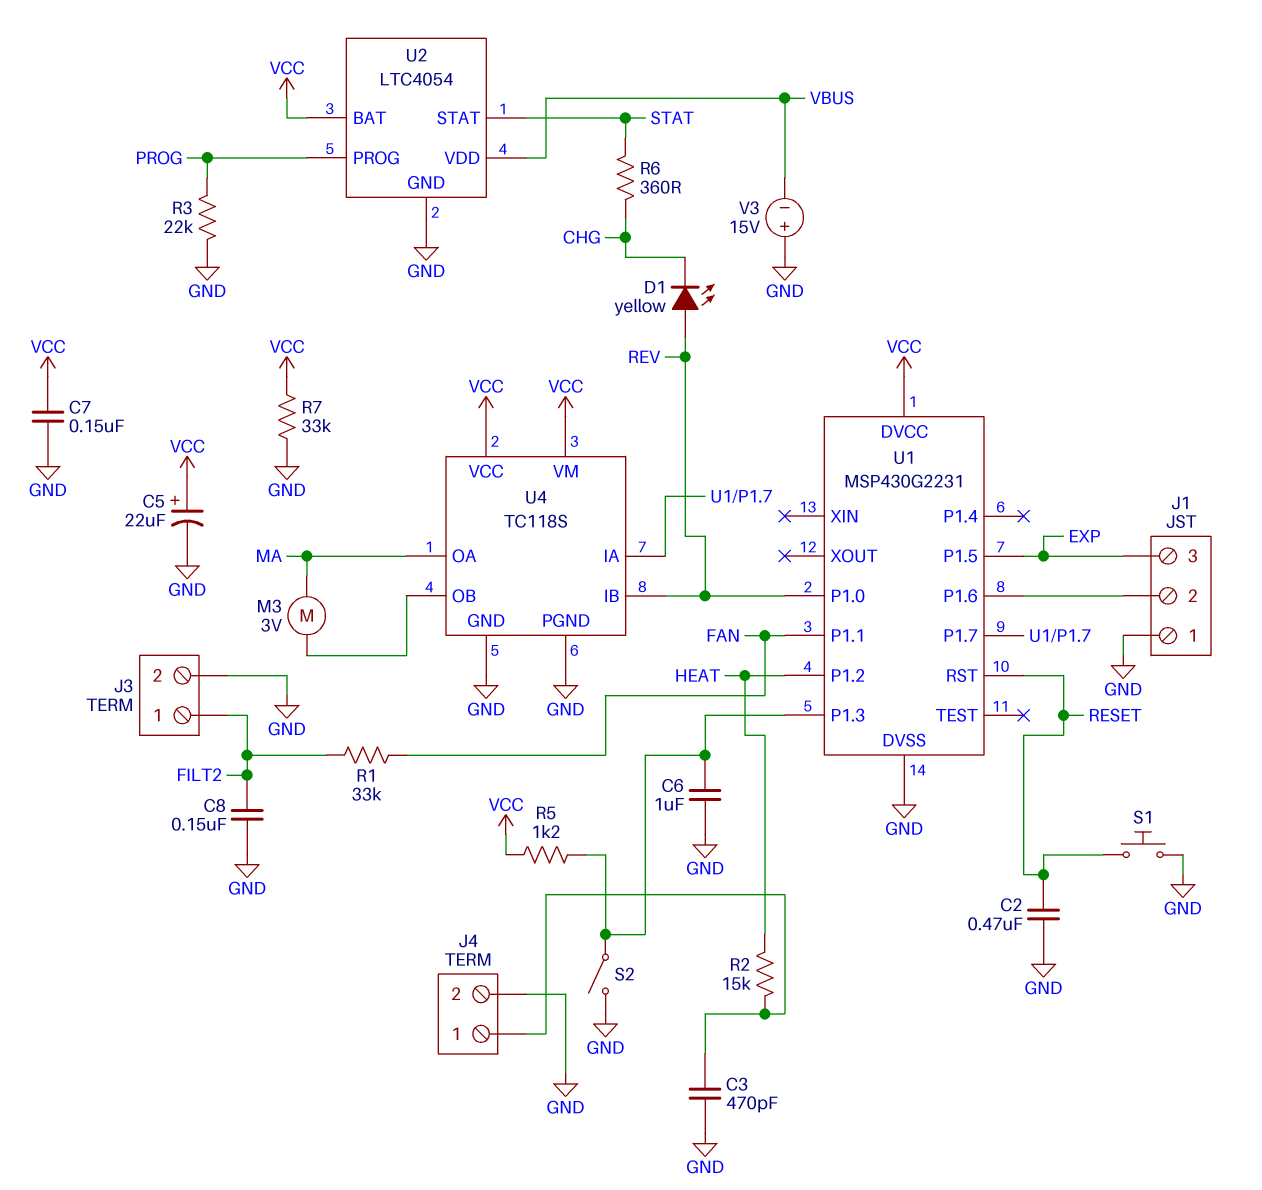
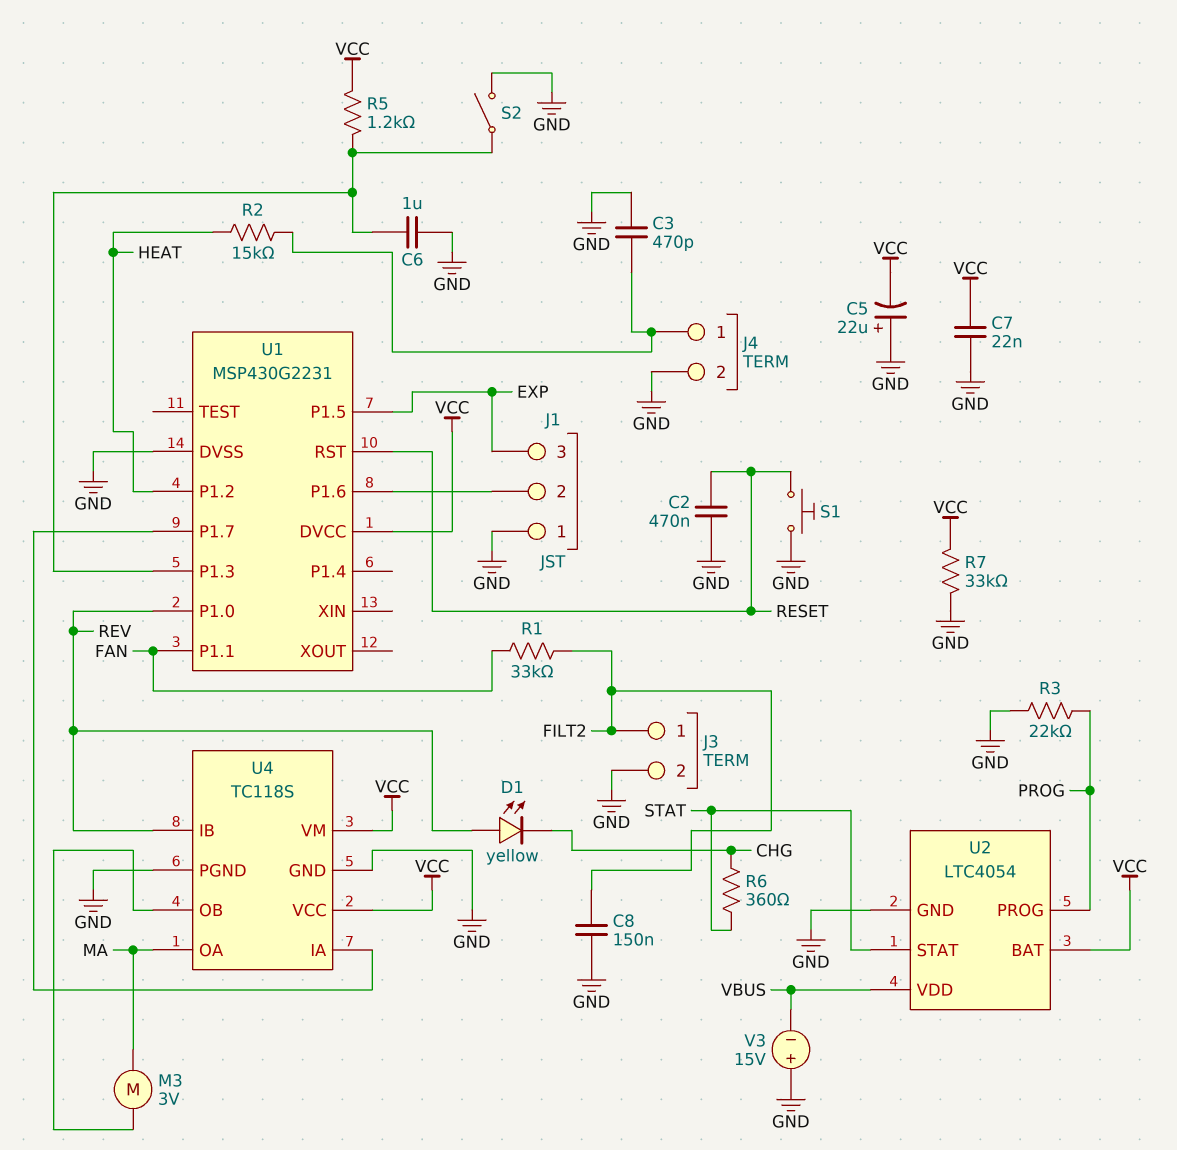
C5: 22uF (plus VCC, minus GND) -> 22uF (plus GND, minus VCC)
C7: 150nF (GND, VCC) -> 22nF (GND, VCC)

